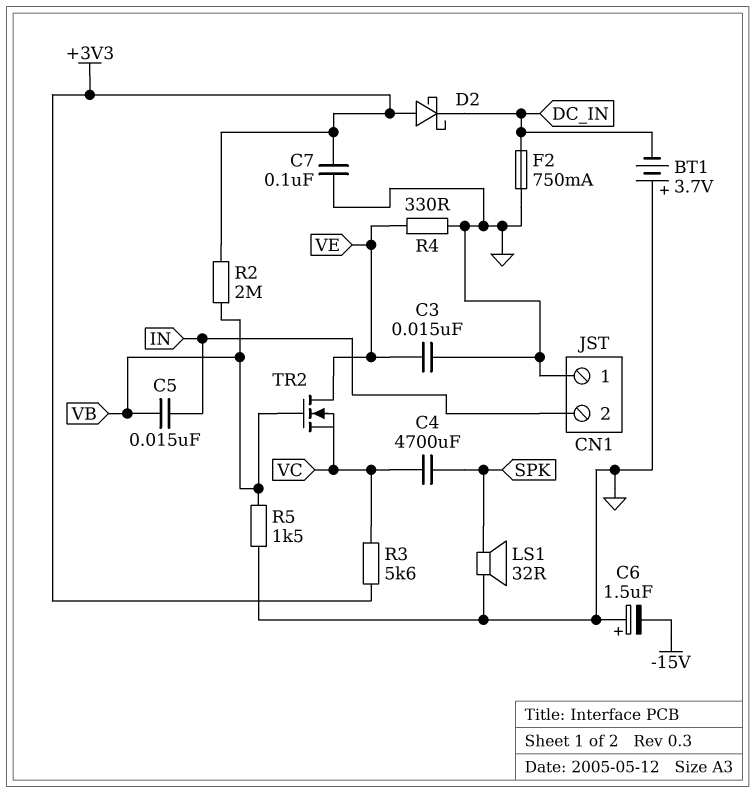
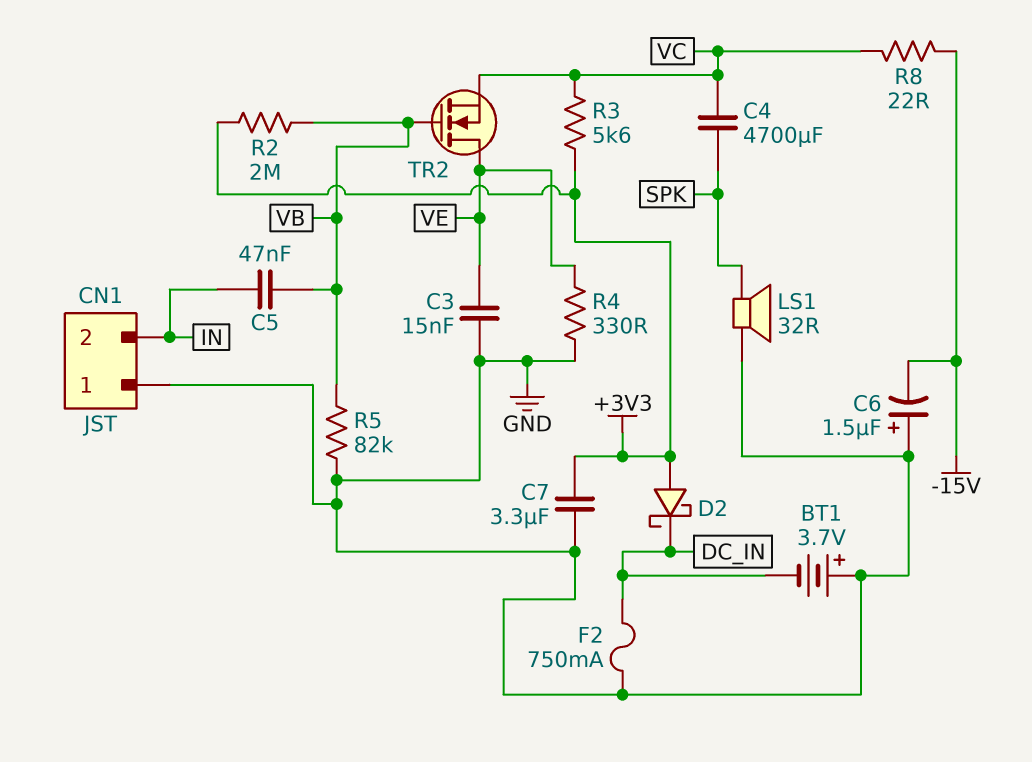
C5: 15nF (IN, VB) -> 47nF (IN, VB)
C7: 100nF (+3V3, GND) -> 3.3uF (+3V3, GND)
R5: 1.5k (GND, VB) -> 82k (GND, VB)
R8: none -> 22 (-15V, VC)

